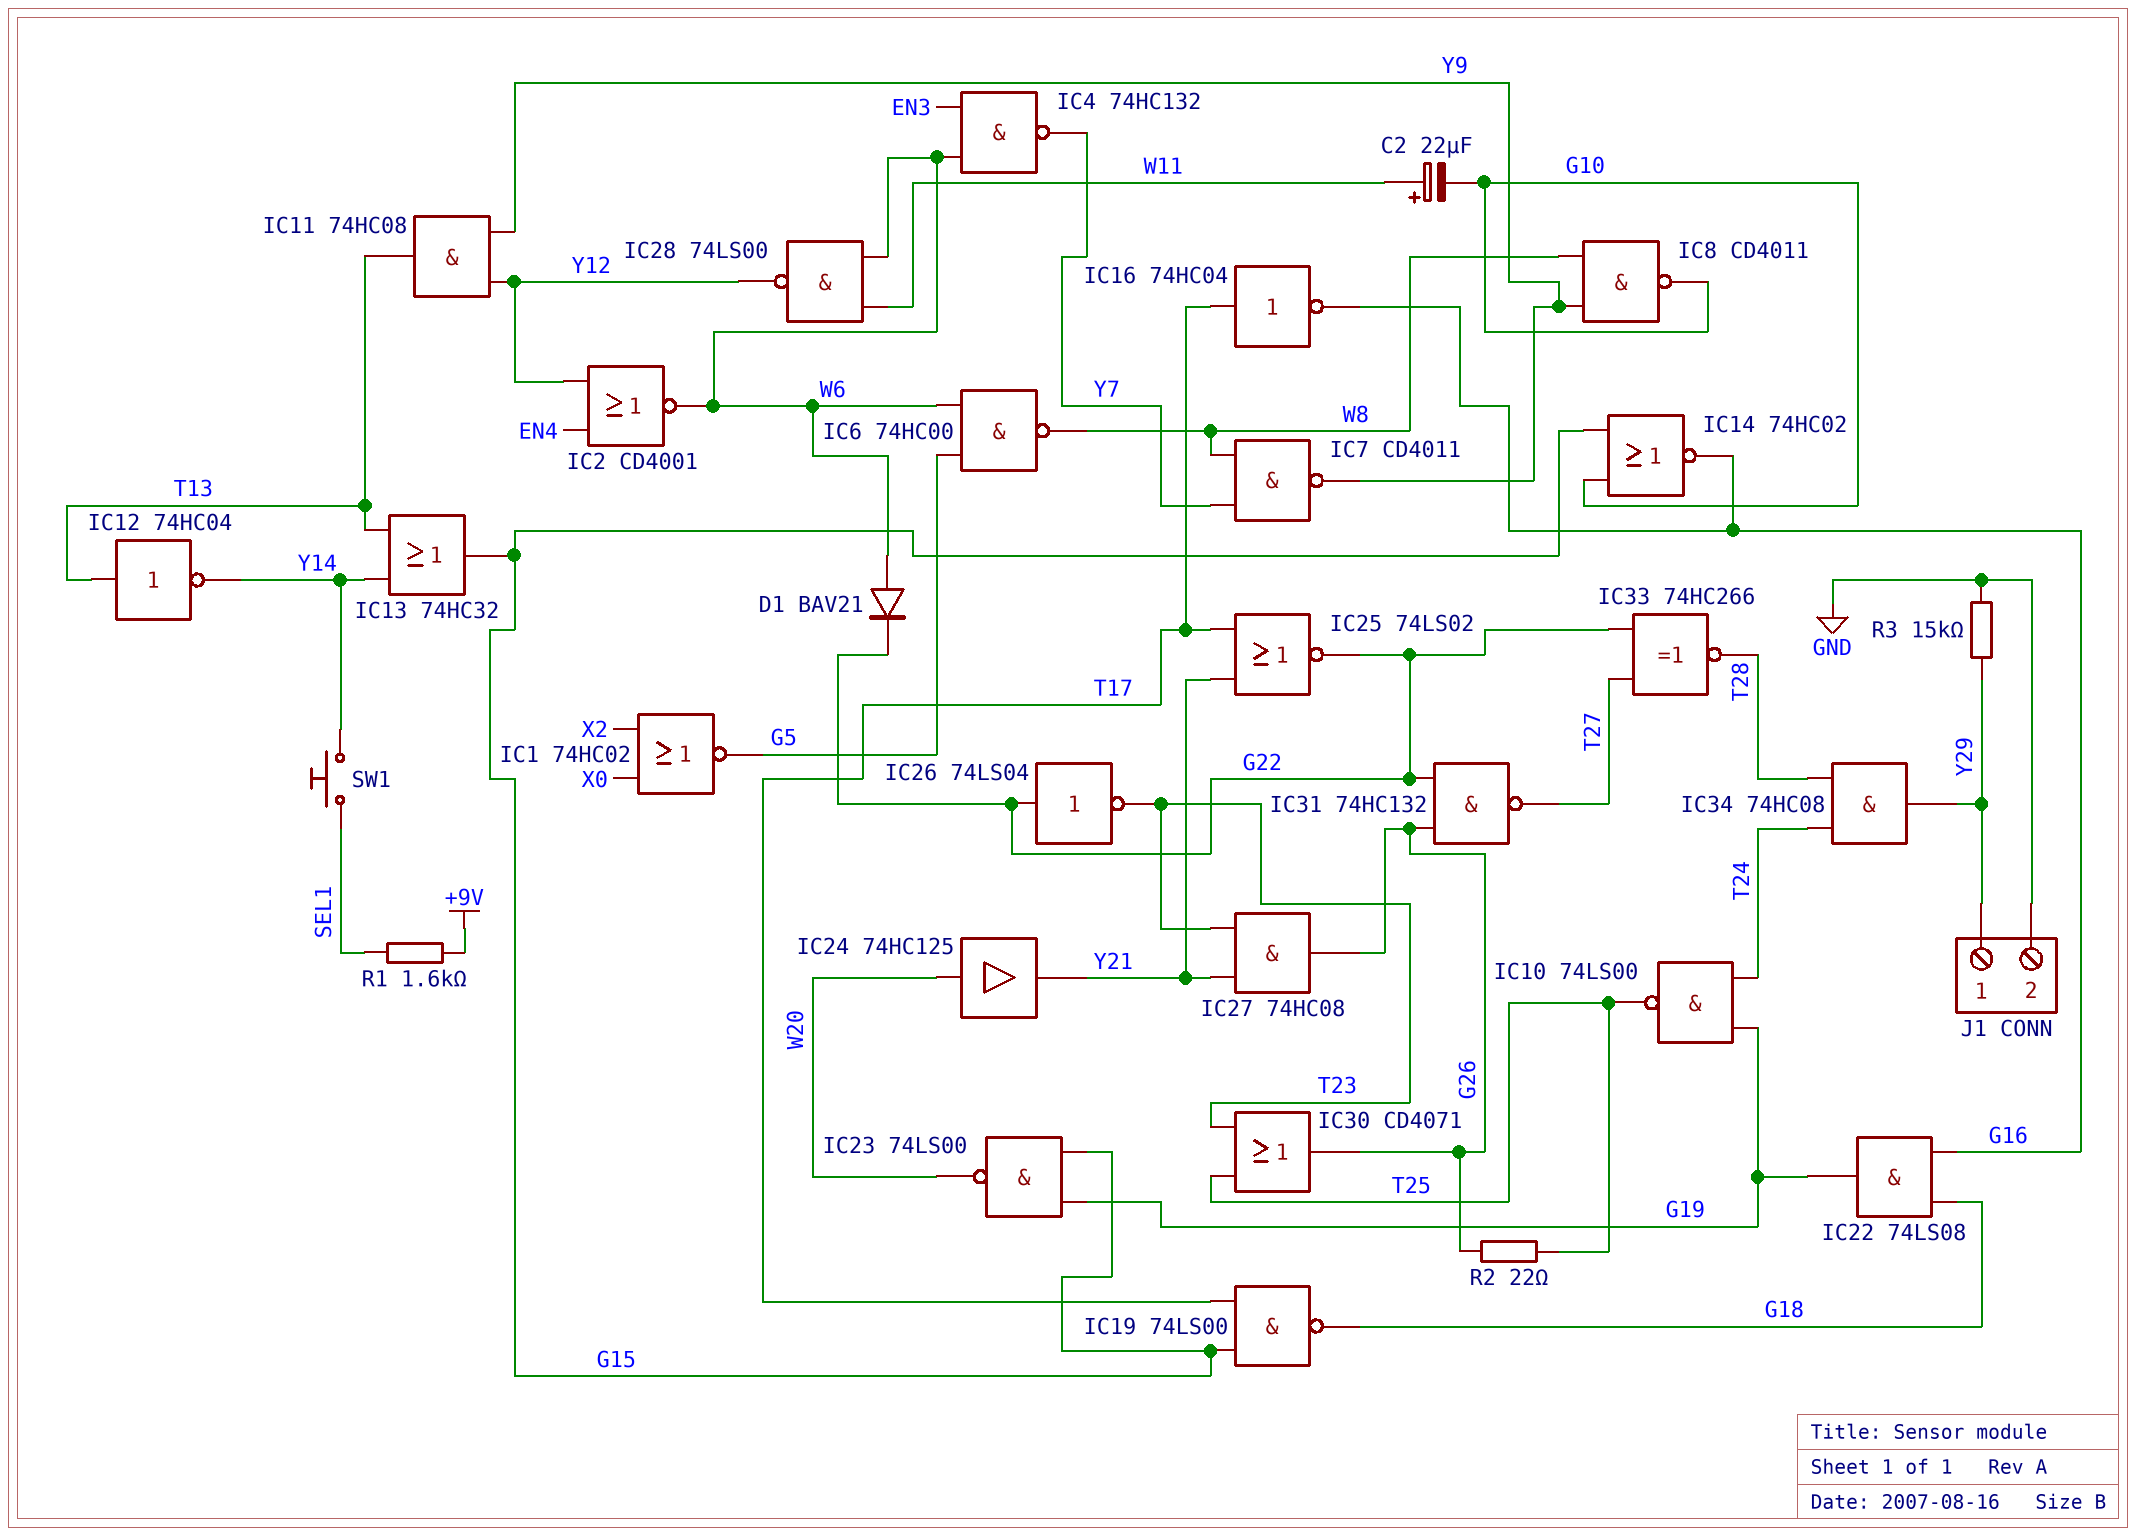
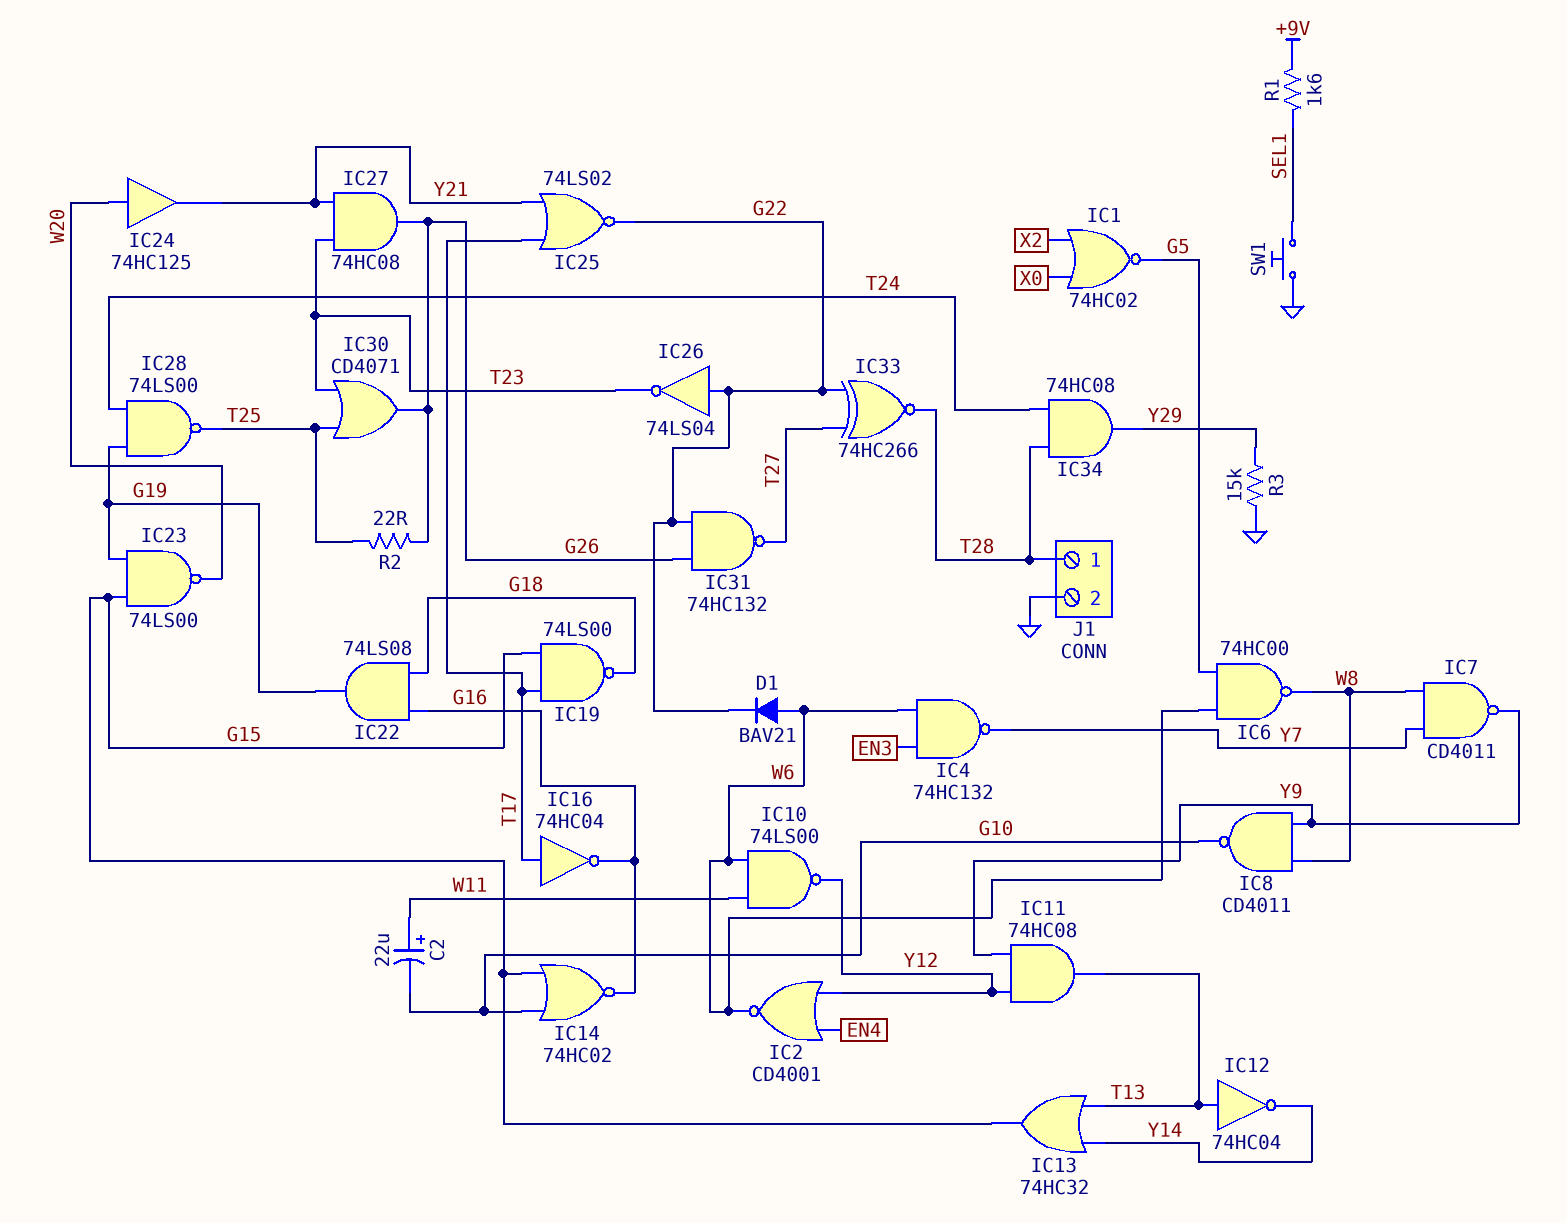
IC10: NAND 74LS00 (in G19, in T24, out T25) -> NAND 74LS00 (in W6, in W11, out Y12)
IC28: NAND 74LS00 (in W6, in W11, out Y12) -> NAND 74LS00 (in G19, in T24, out T25)
J1 pin 1: Y29 -> T28
SW1: button (SEL1, Y14) -> button (GND, SEL1)

